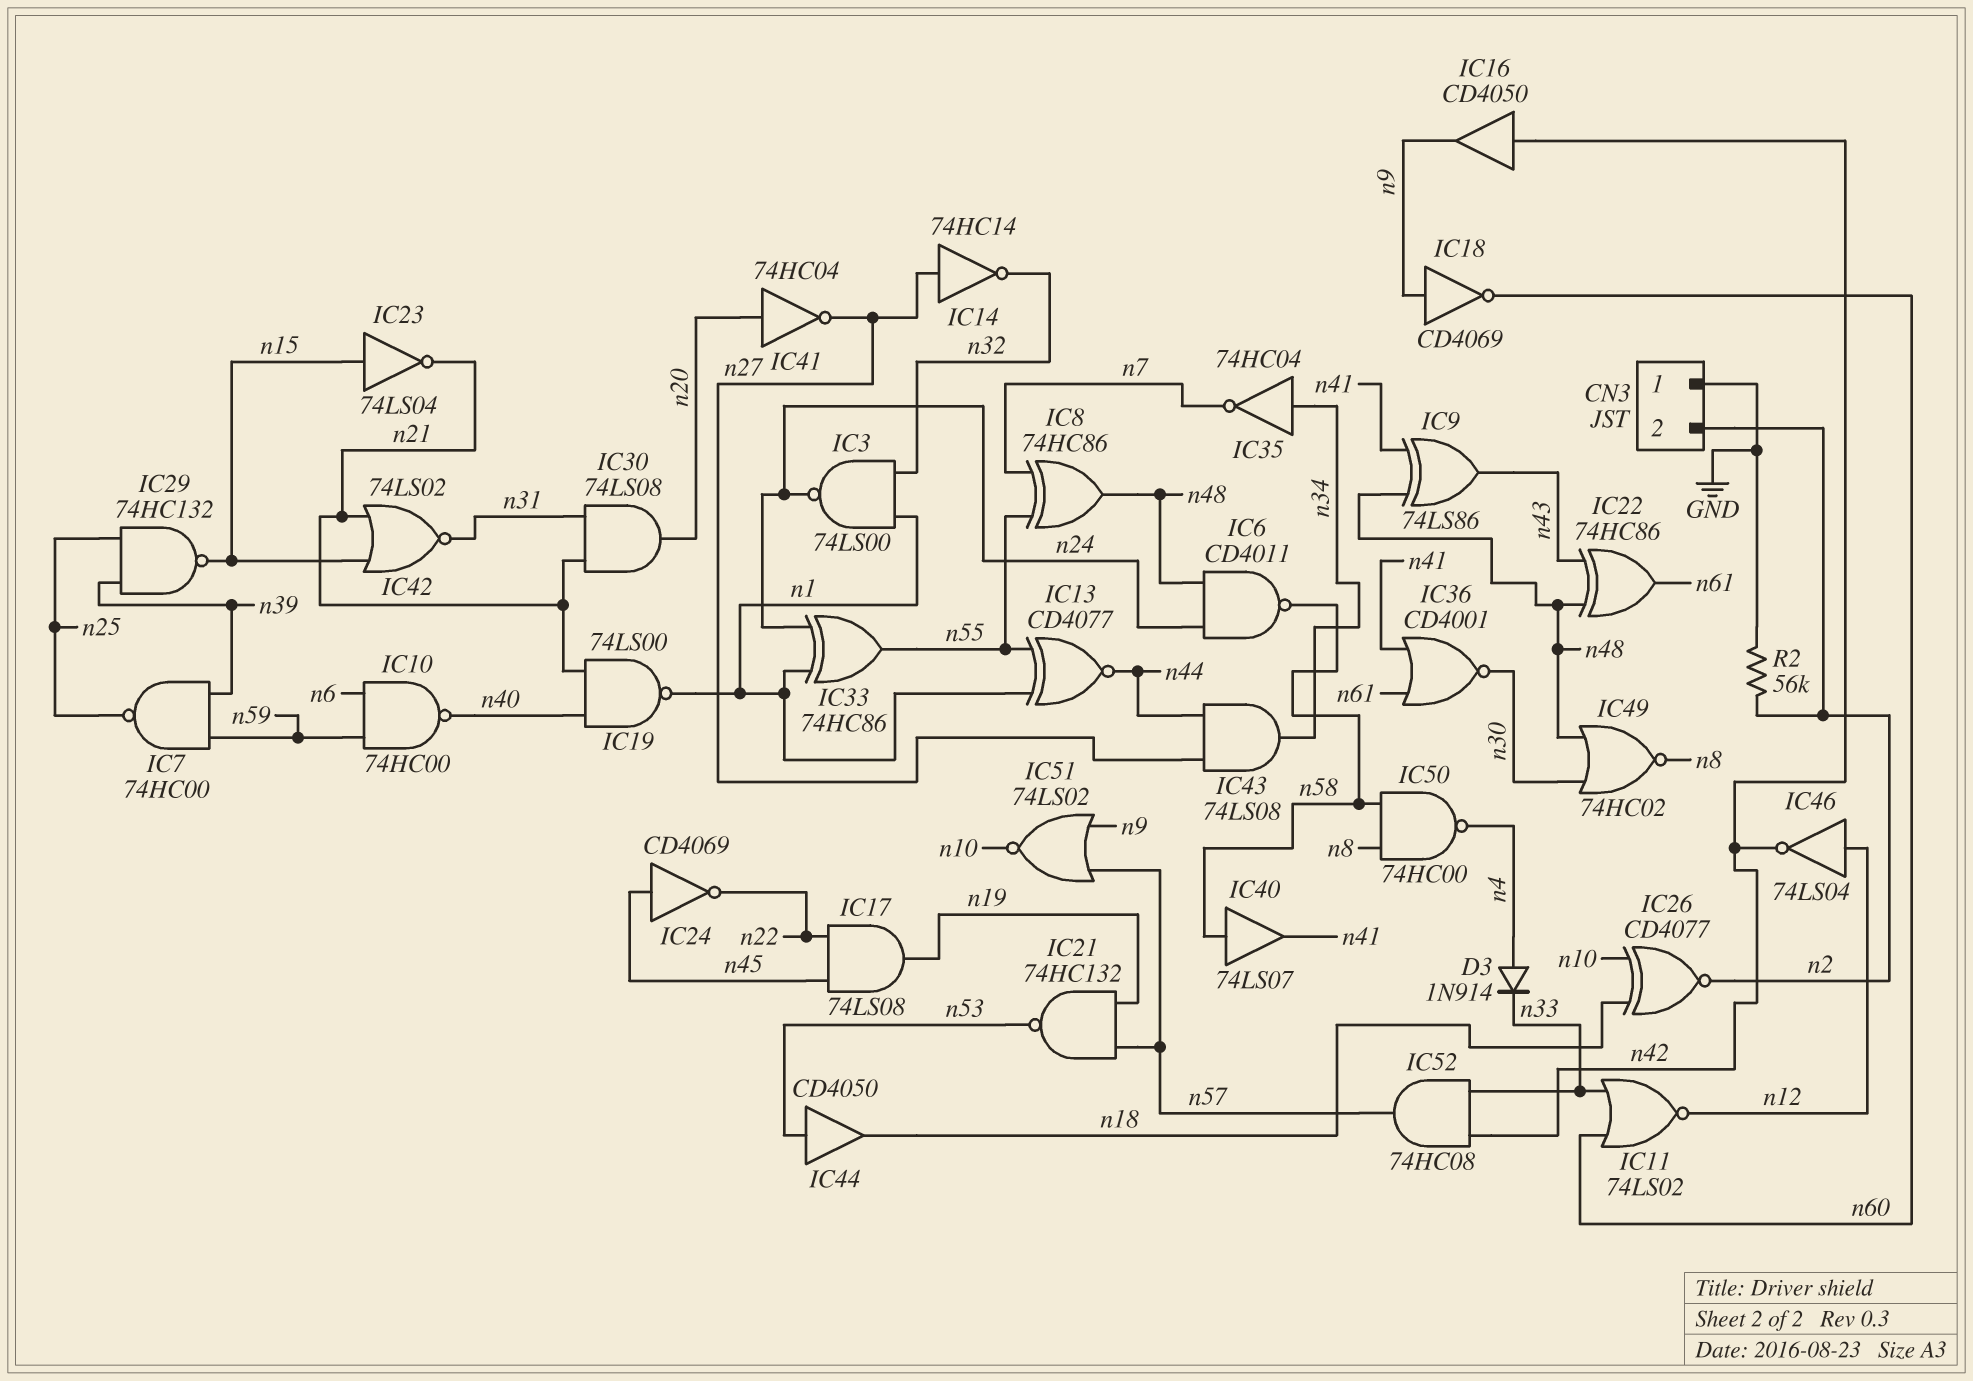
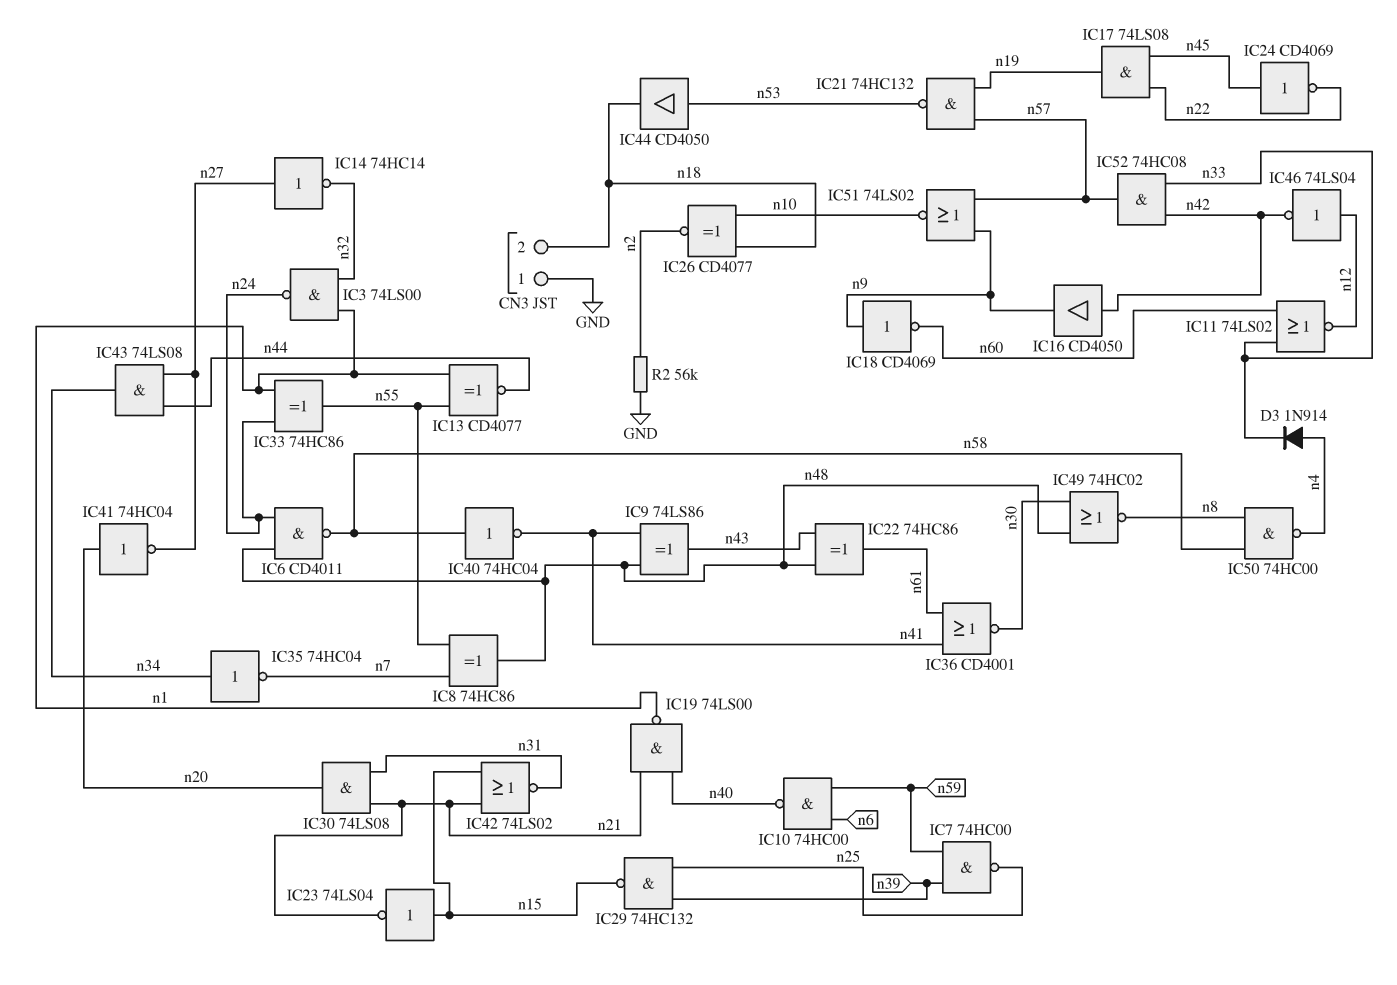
CN3 pin 2: n2 -> n18
IC40: buffer 74LS07 (in n58, out n41) -> NOT 74HC04 (in n58, out n41)

